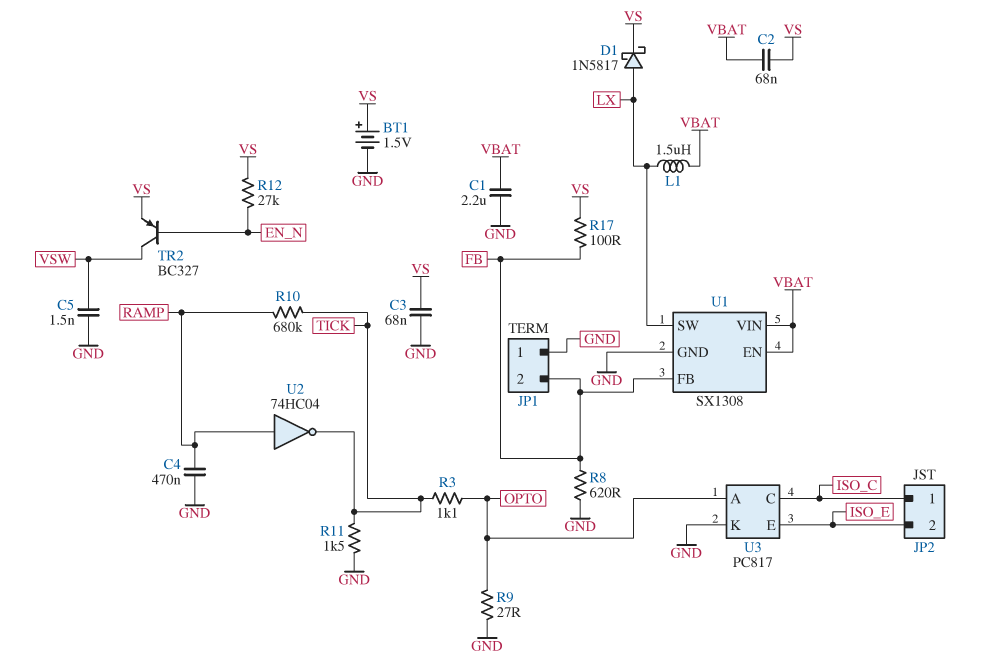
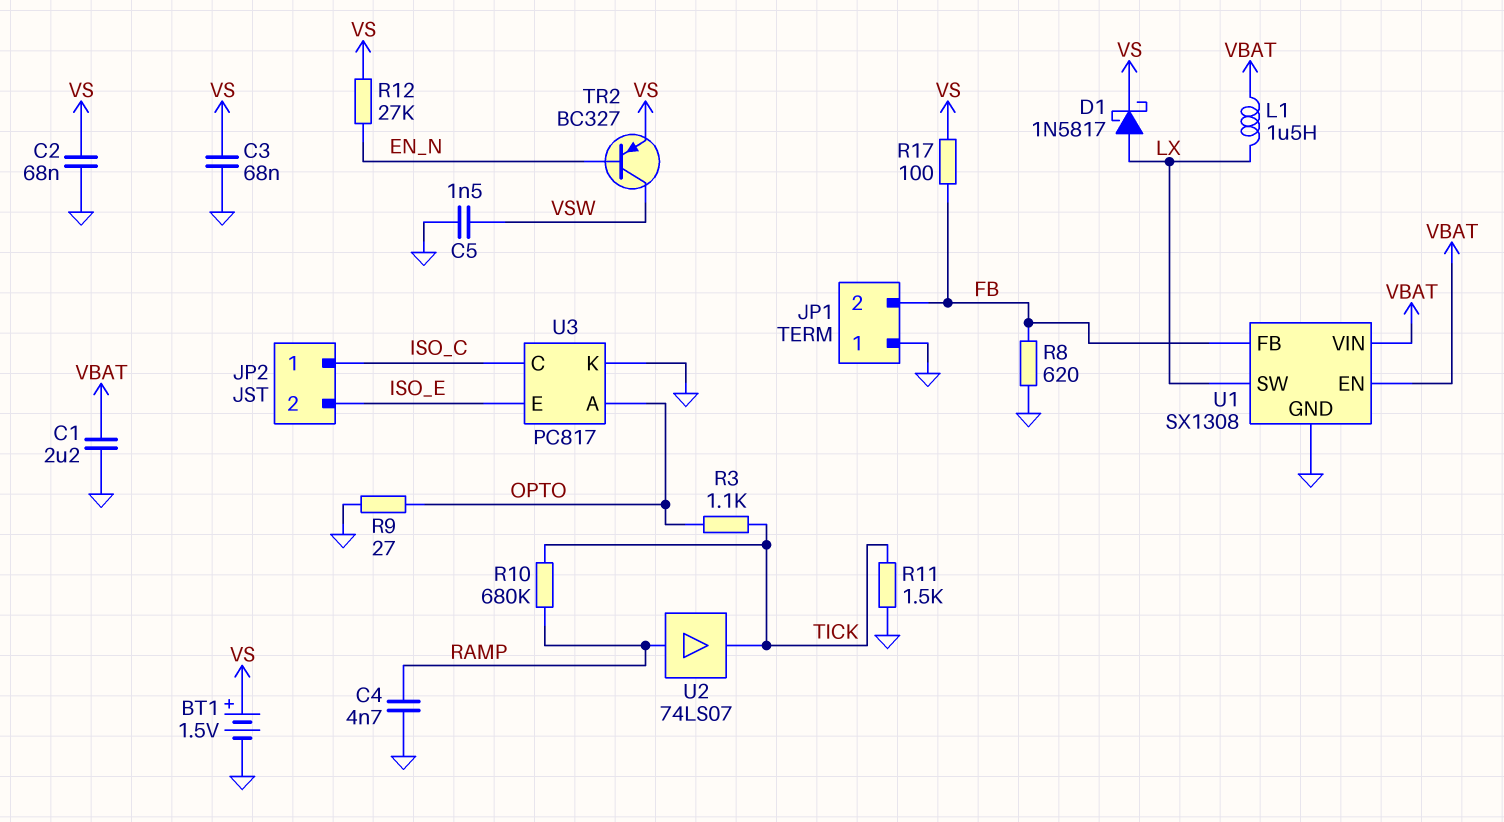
C2: 68nF (VBAT, VS) -> 68nF (GND, VS)
C4: 470nF (GND, RAMP) -> 4.7nF (GND, RAMP)
U2: NOT 74HC04 (in RAMP, out TICK) -> buffer 74LS07 (in RAMP, out TICK)

